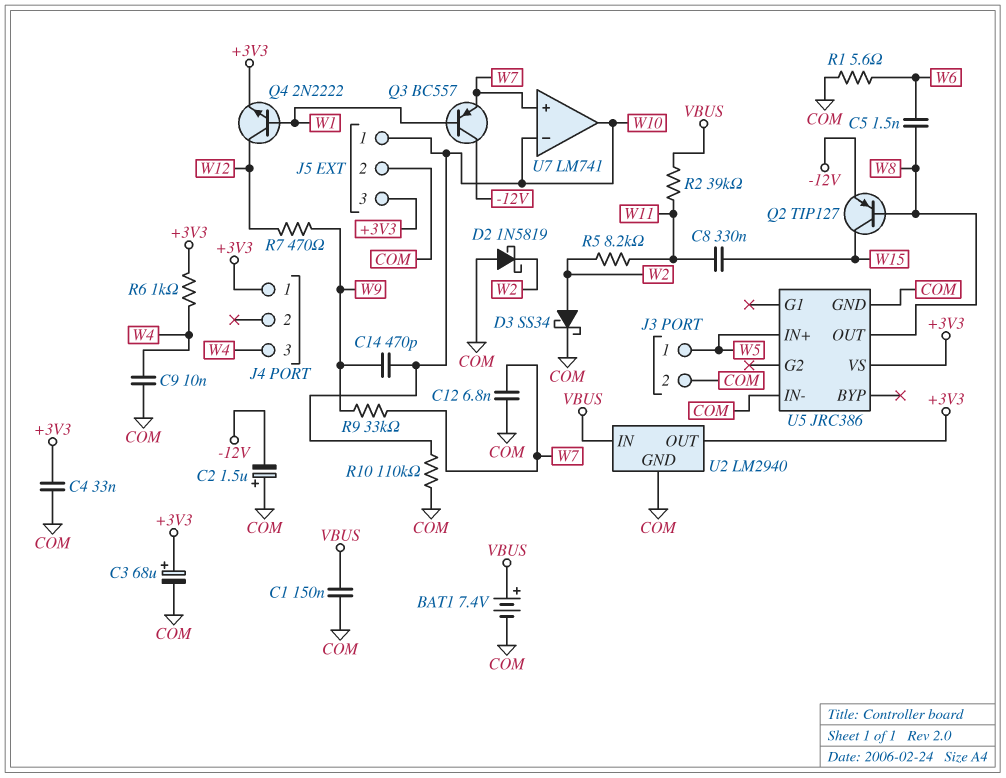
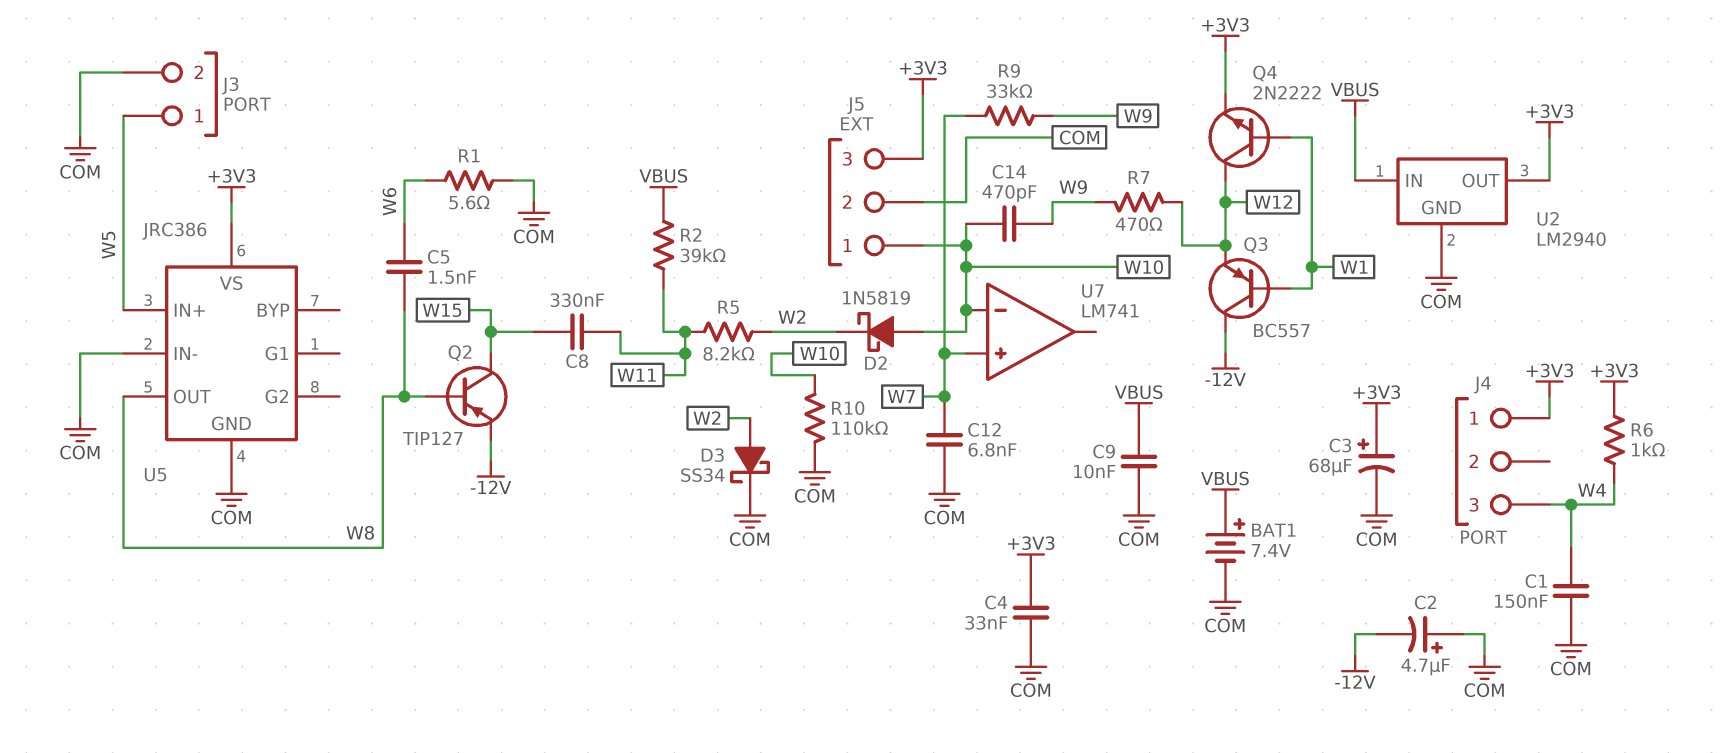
C1: 150nF (COM, VBUS) -> 150nF (COM, W4)
C2: 1.5uF (plus COM, minus -12V) -> 4.7uF (plus COM, minus -12V)
C9: 10nF (COM, W4) -> 10nF (COM, VBUS)
D2: schottky 1N5819 (A COM, K W2) -> schottky 1N5819 (A W10, K W2)
Q3: PNP BC557 (B W1, C -12V, E W7) -> PNP BC557 (B W1, C -12V, E W12)
U7 pin out: W10 -> none

